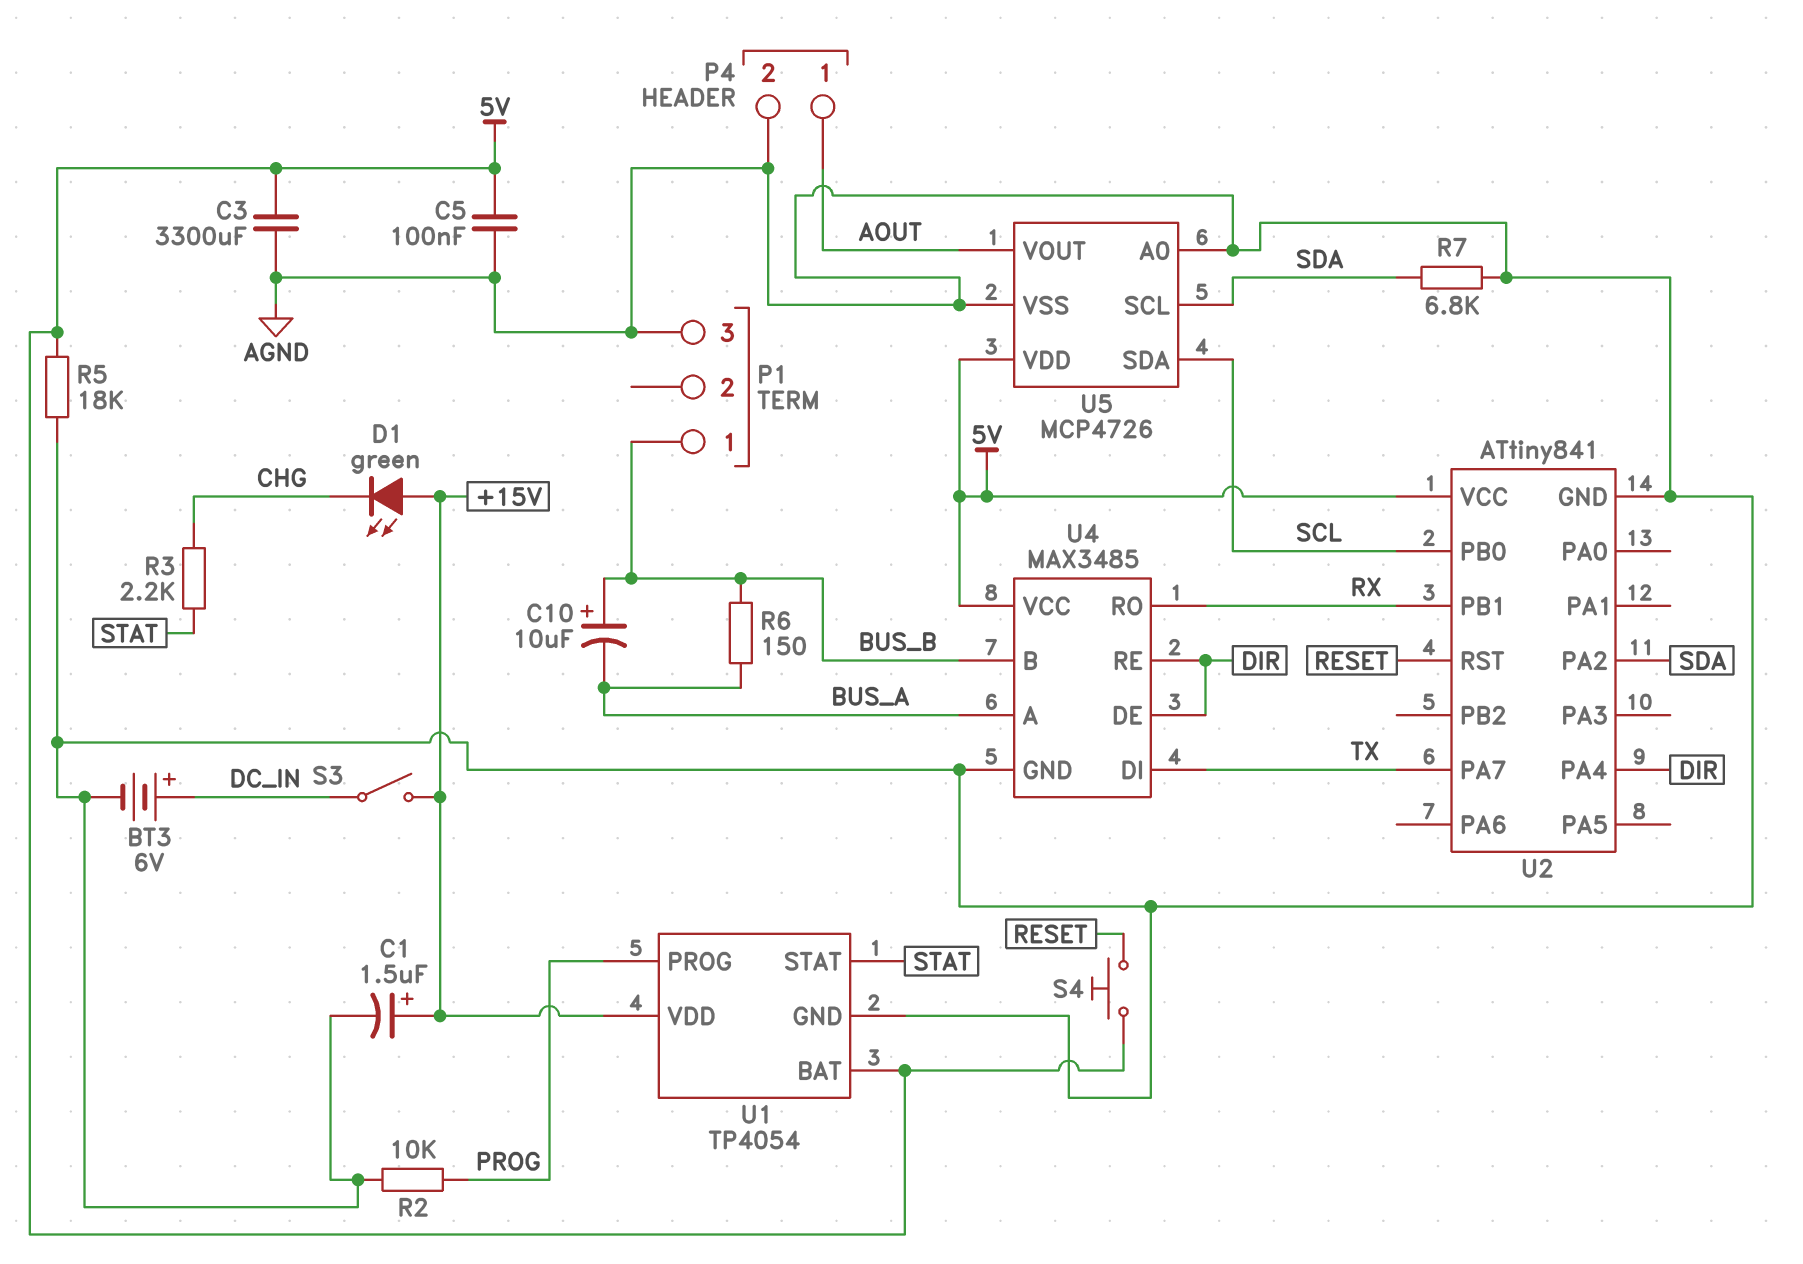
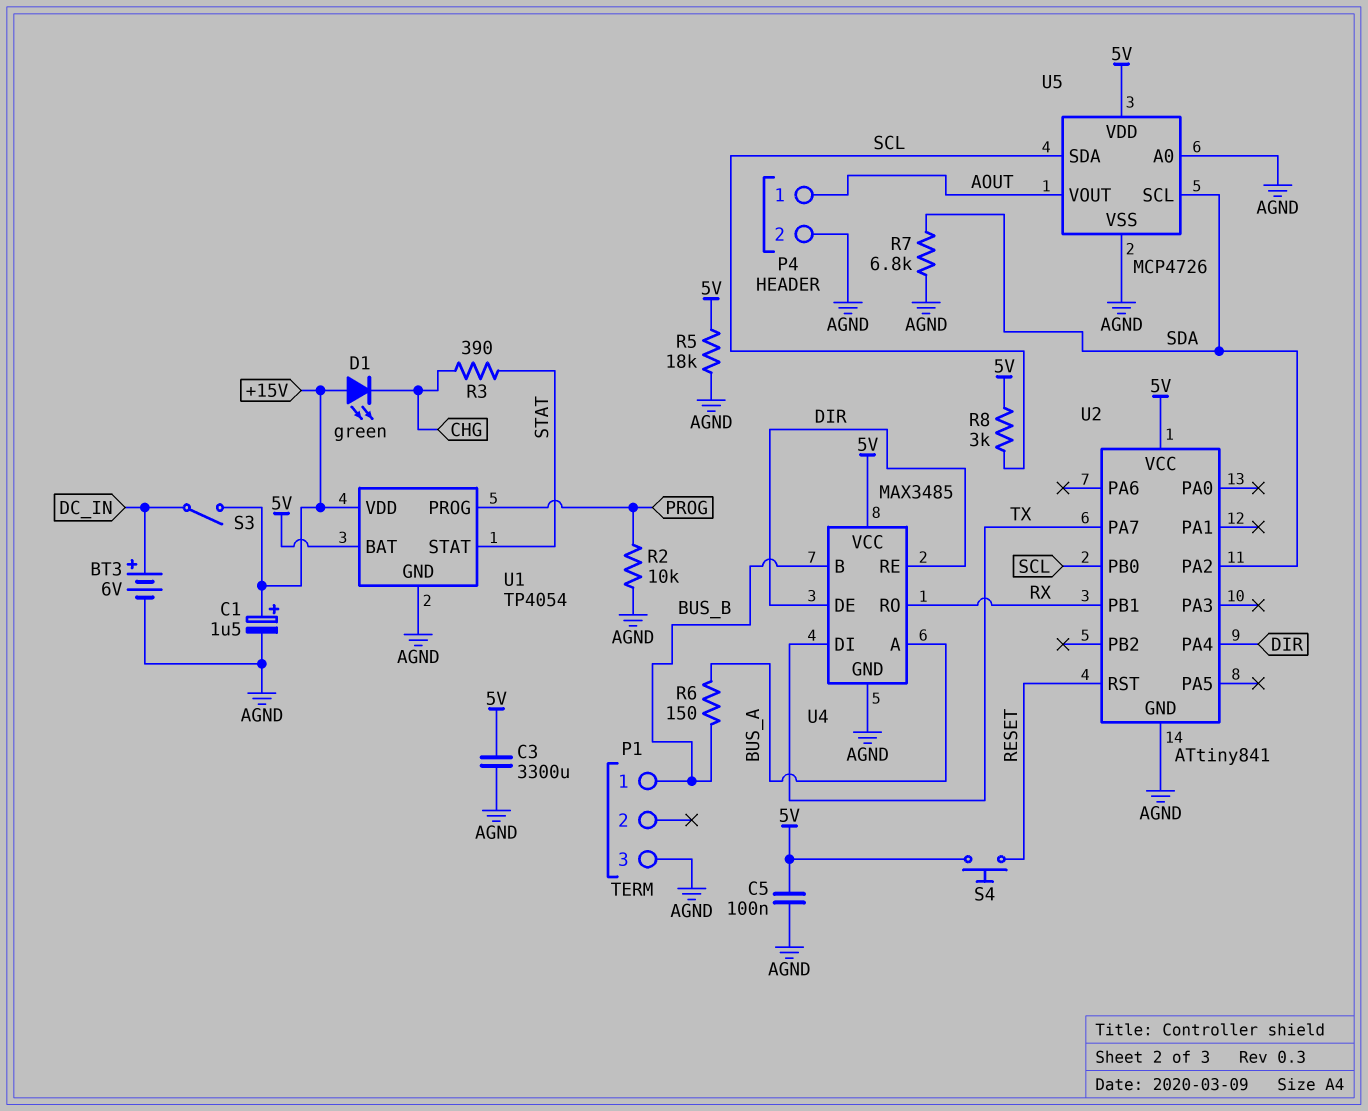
C10: 10uF (plus BUS_B, minus BUS_A) -> none
R3: 2.2k (CHG, STAT) -> 390 (CHG, STAT)
R8: none -> 3k (5V, SCL)

